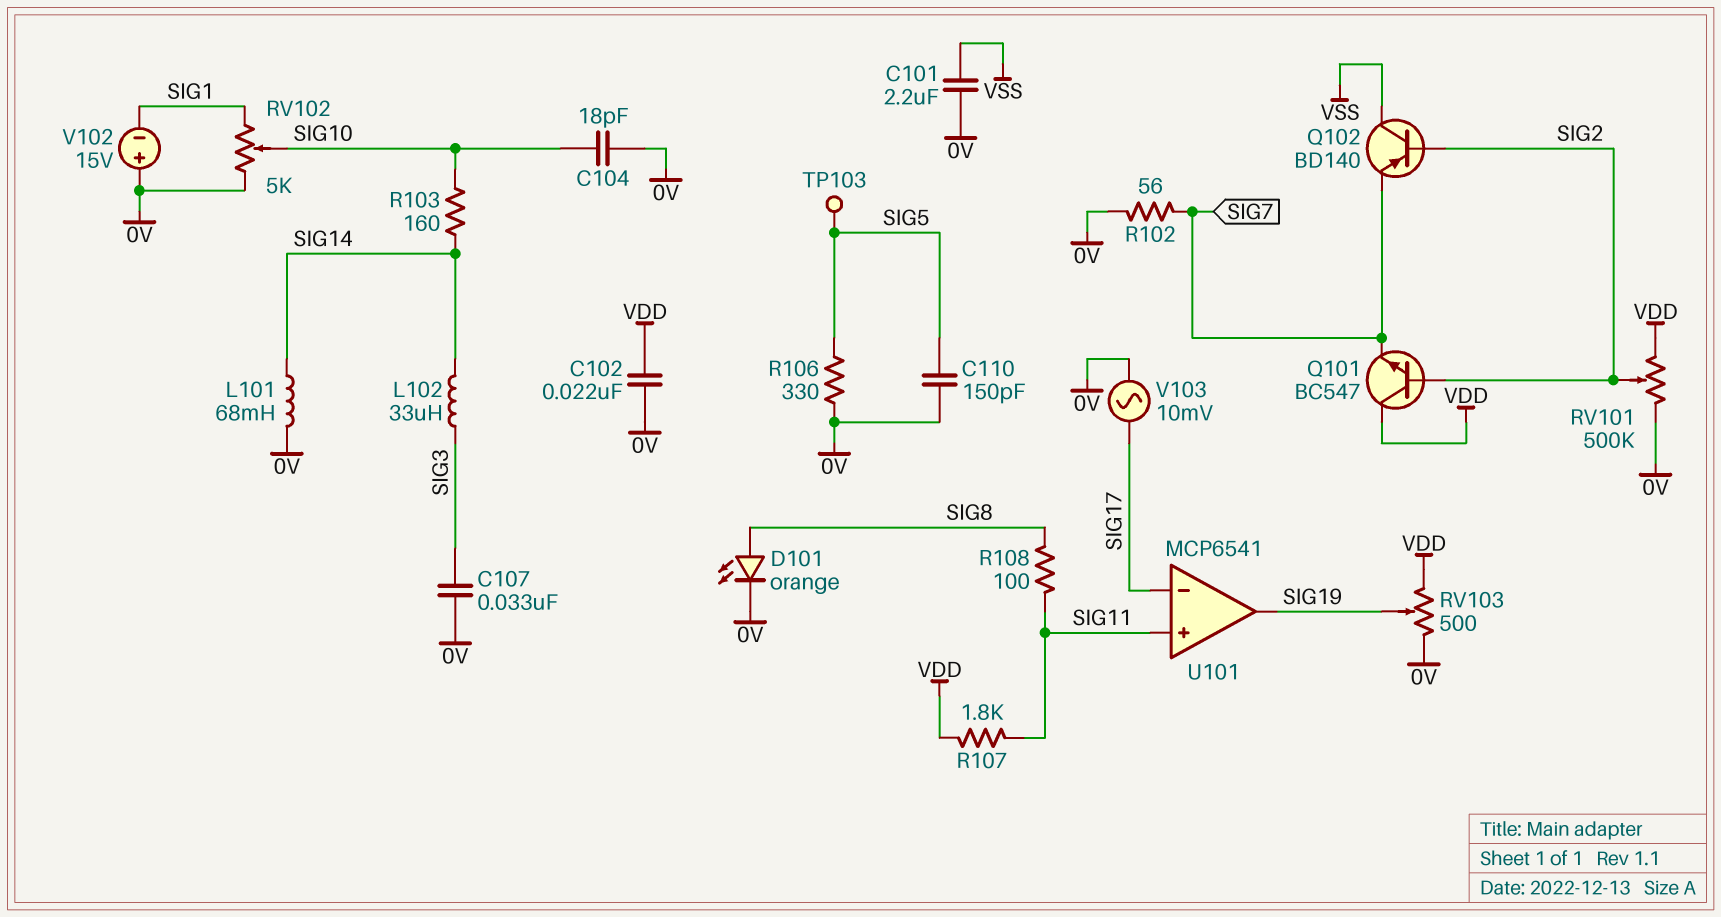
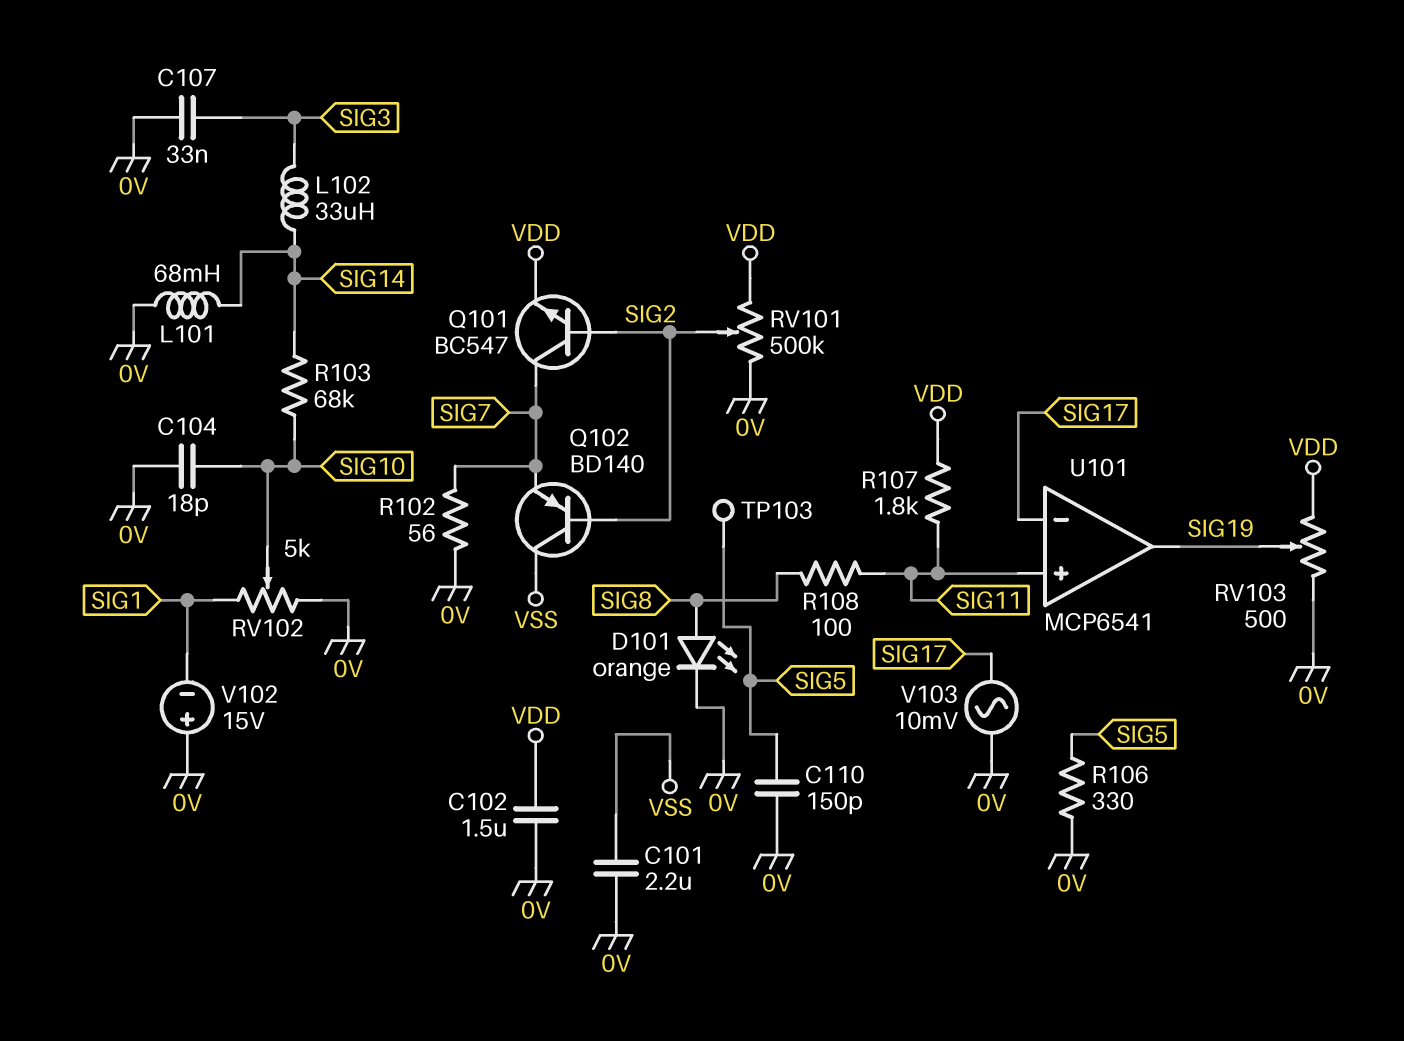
C102: 22nF (0V, VDD) -> 1.5uF (0V, VDD)
Q101: NPN BC547 (B SIG2, C VDD, E SIG7) -> NPN BC547 (B SIG2, C SIG7, E VDD)
R103: 160 (SIG10, SIG14) -> 68k (SIG10, SIG14)

